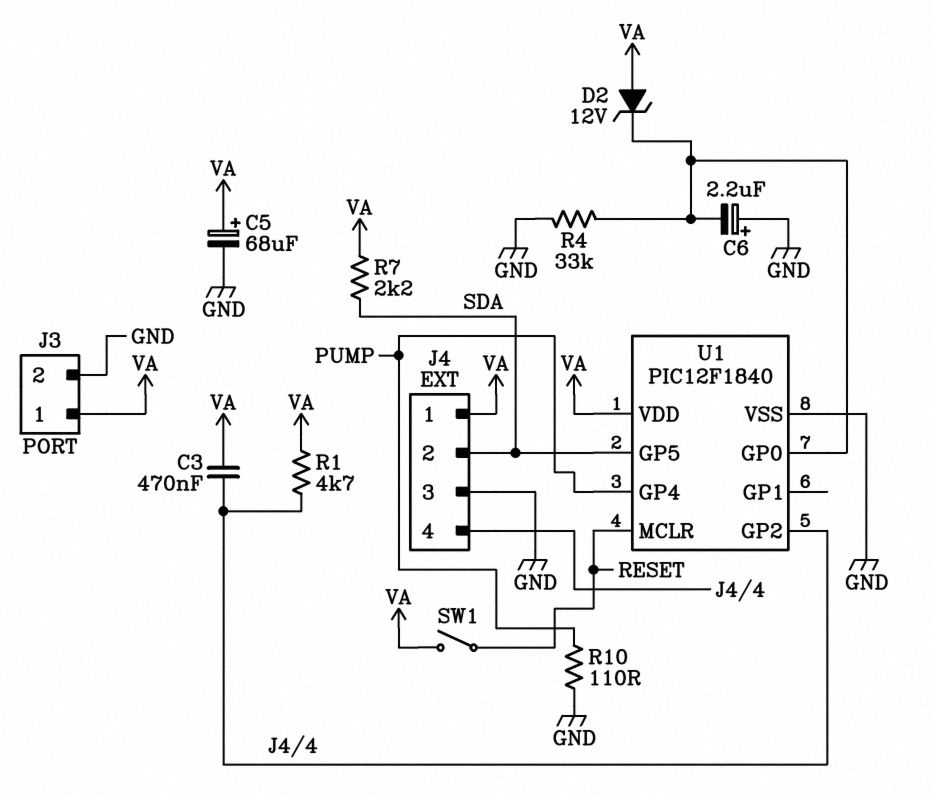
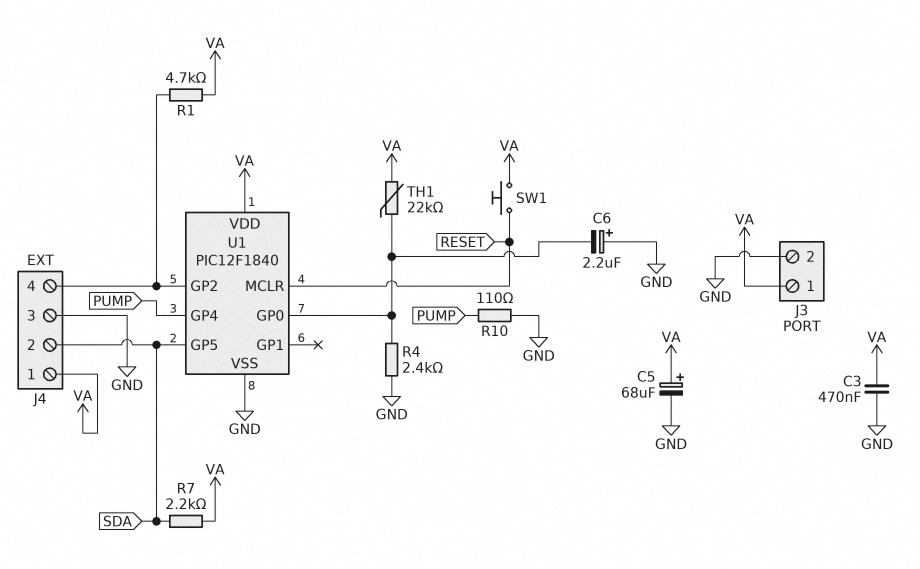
C3: 470nF (J4/4, VA) -> 470nF (GND, VA)
D2: zener 12V (A VA, K U1/GP0) -> none
R4: 33k (GND, U1/GP0) -> 2.4k (GND, U1/GP0)
SW1: switch (RESET, VA) -> button (RESET, VA)
TH1: none -> 22k (U1/GP0, VA)

